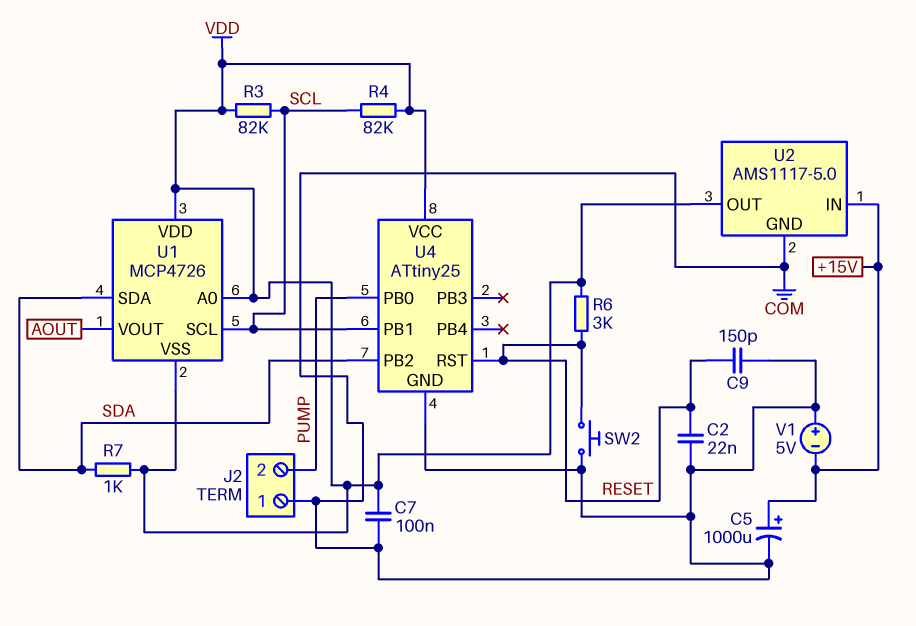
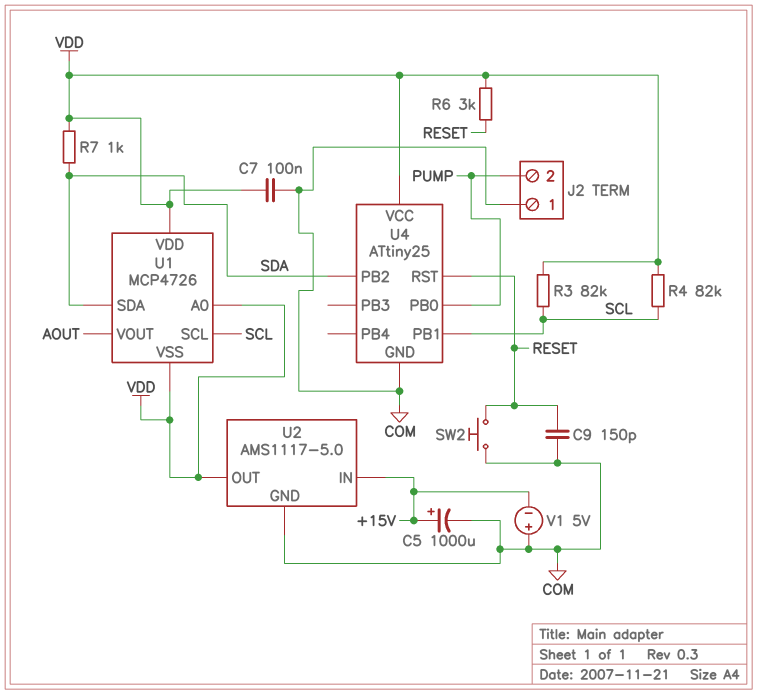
C2: 22nF (COM, RESET) -> none

